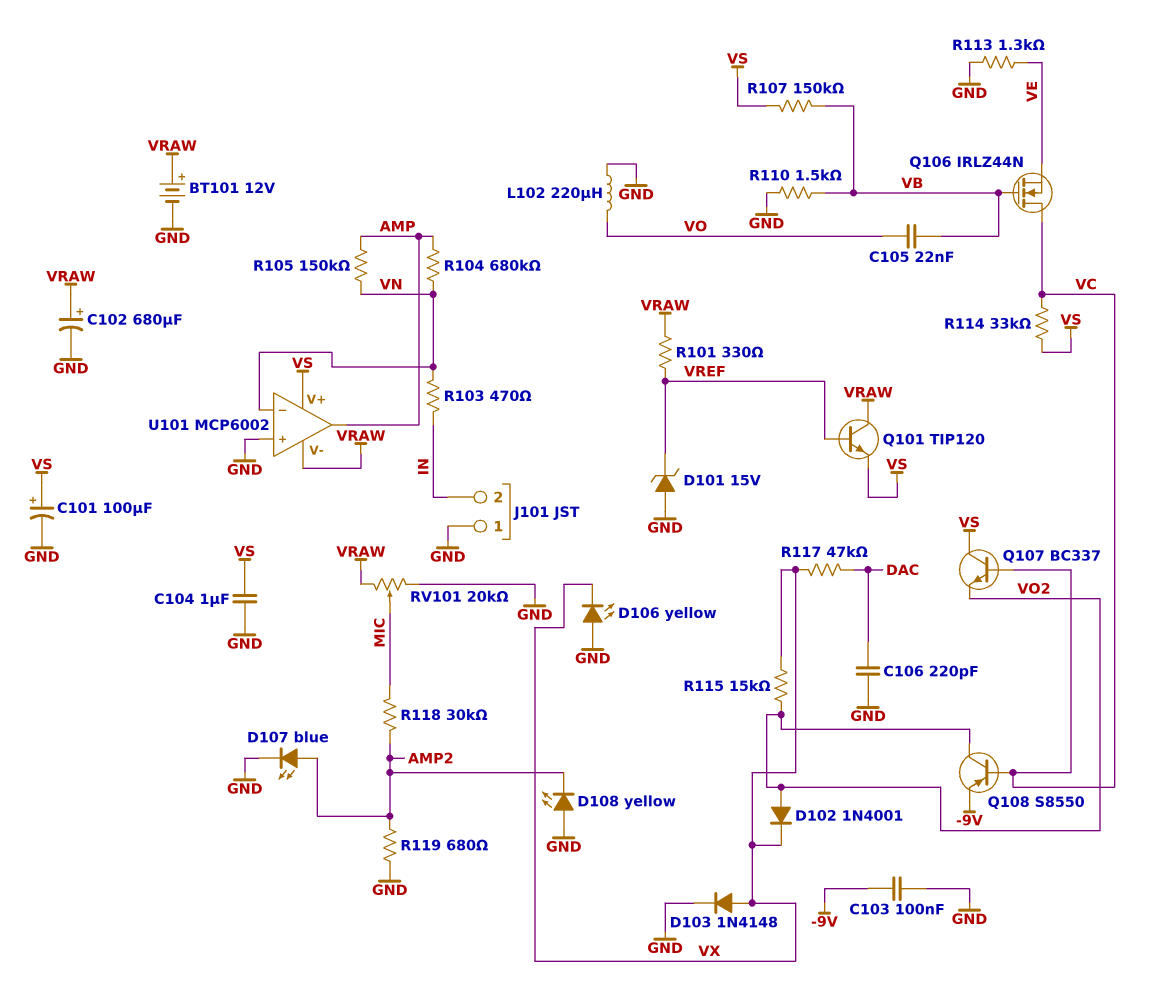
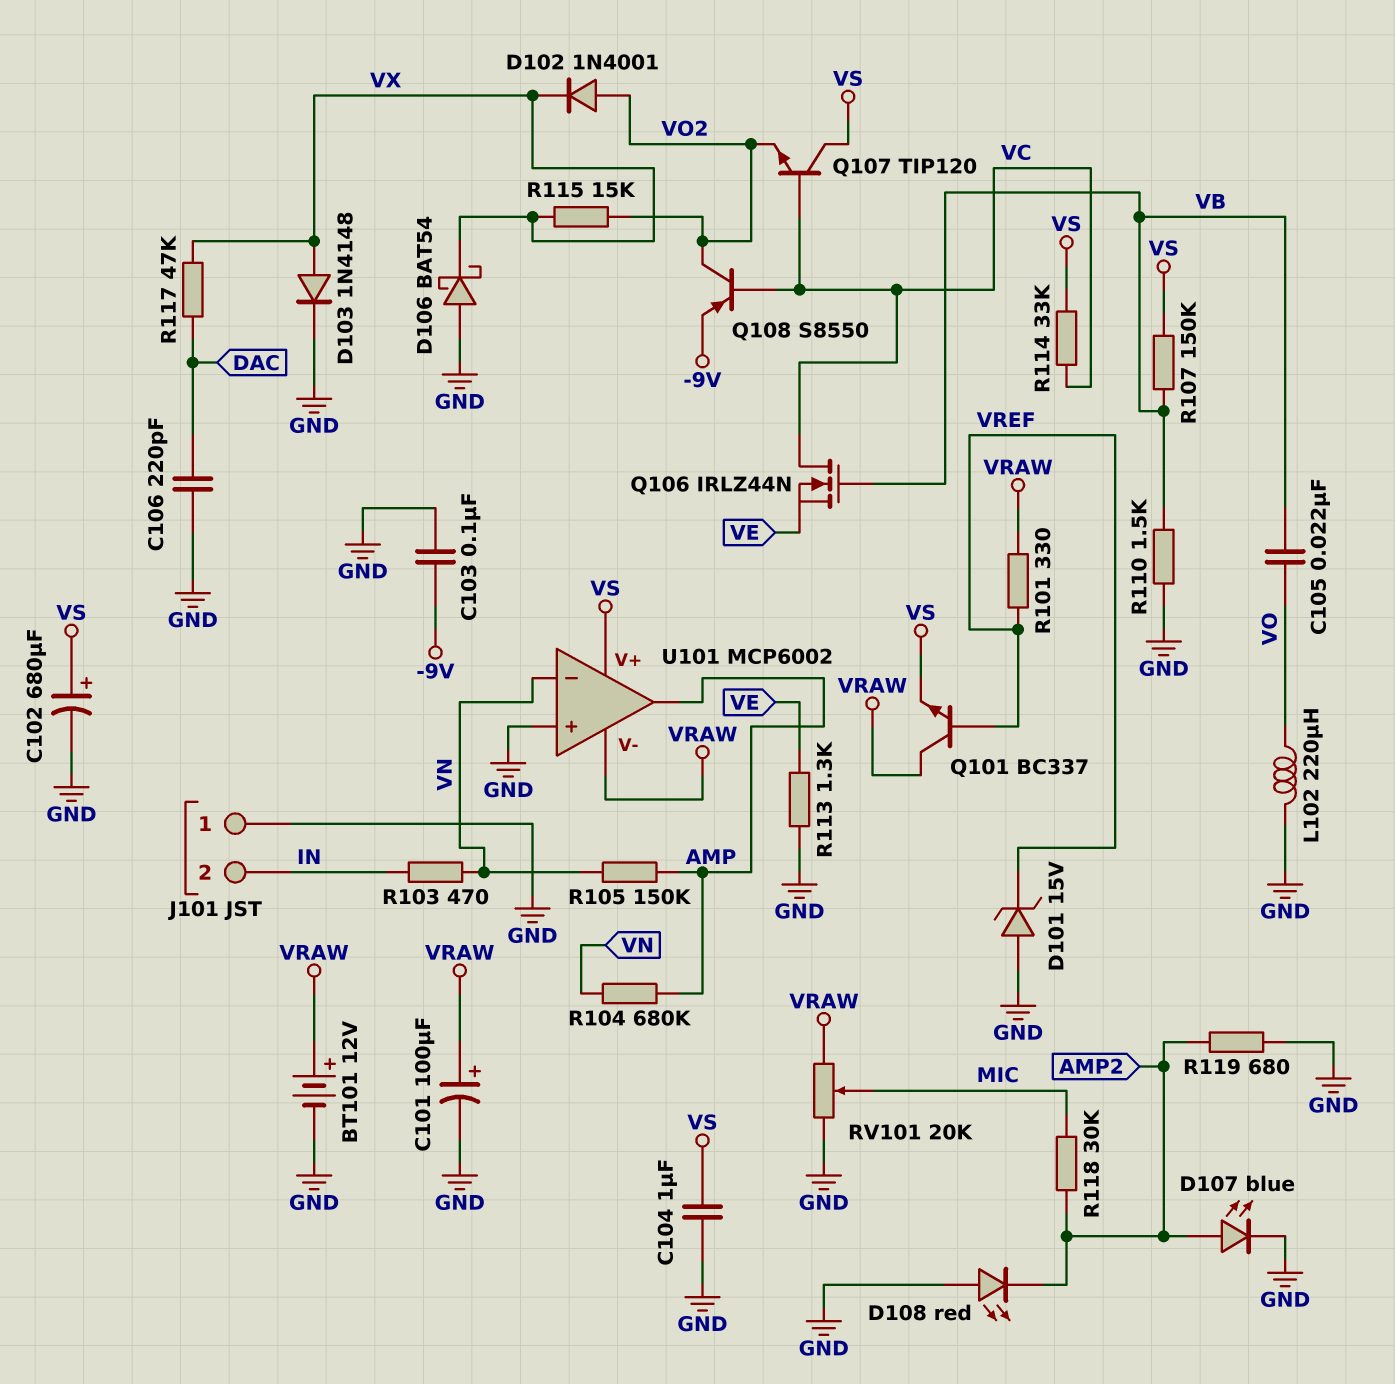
C101: 100uF (plus VS, minus GND) -> 100uF (plus VRAW, minus GND)
C102: 680uF (plus VRAW, minus GND) -> 680uF (plus VS, minus GND)
D106: LED yellow (A GND, K VX) -> schottky BAT54 (A GND, K VX)
D108: LED yellow (A GND, K AMP2) -> LED red (A GND, K AMP2)
Q101: NPN TIP120 (B VREF, C VRAW, E VS) -> NPN BC337 (B VREF, C VRAW, E VS)
Q107: NPN BC337 (B VC, C VS, E VO2) -> NPN TIP120 (B VC, C VS, E VO2)

